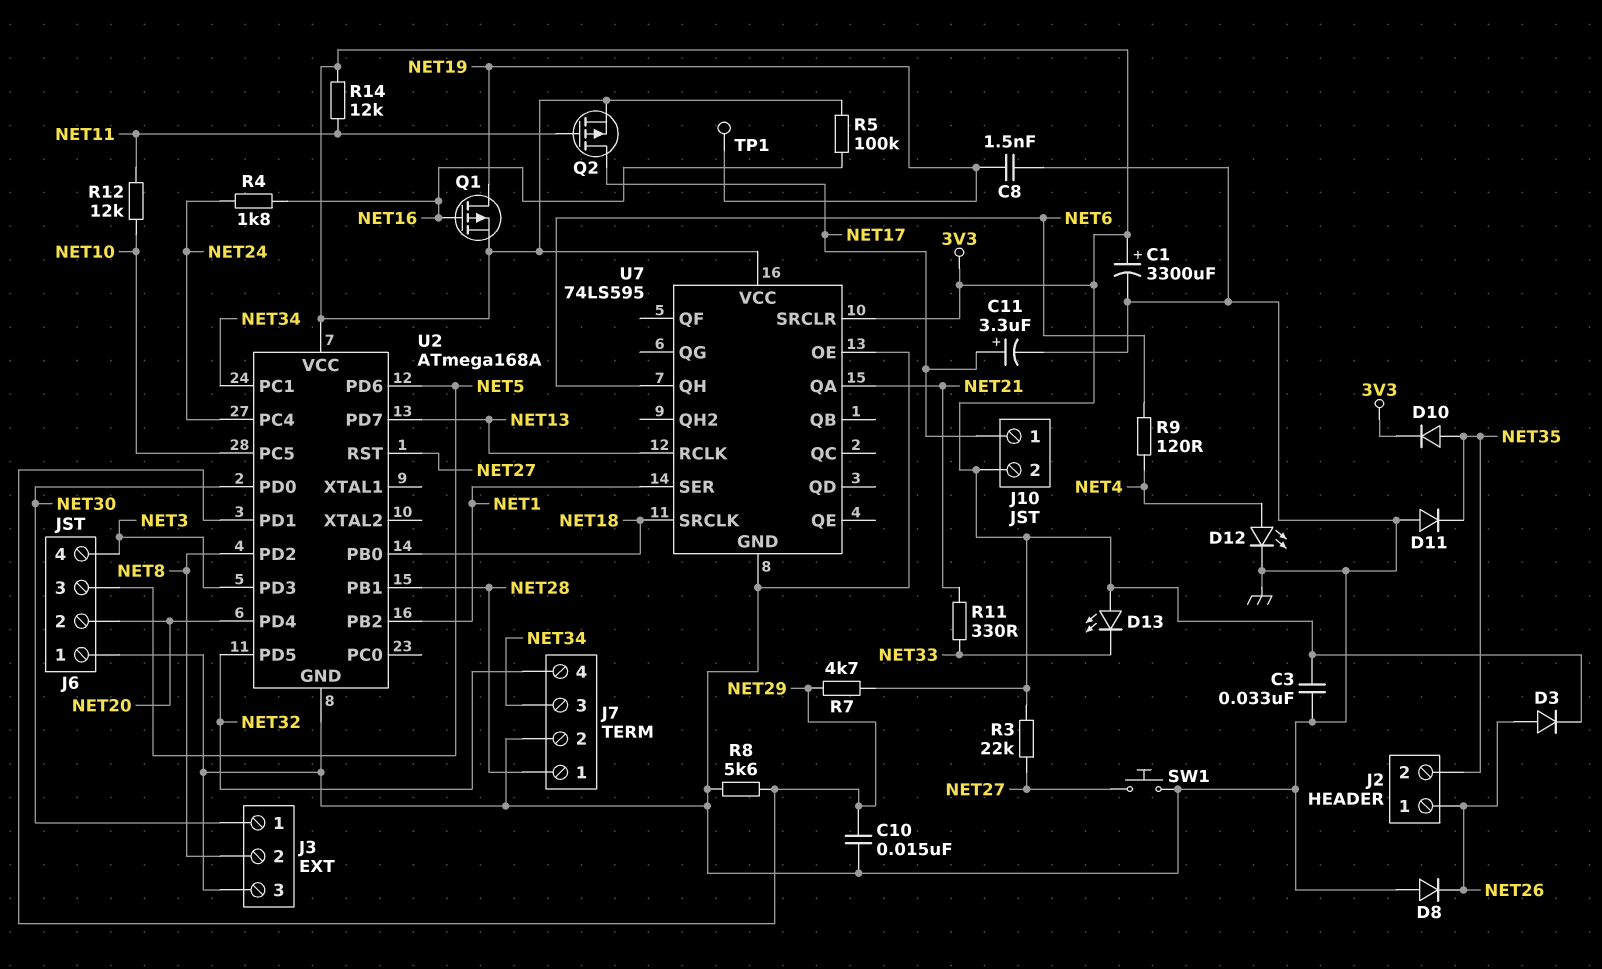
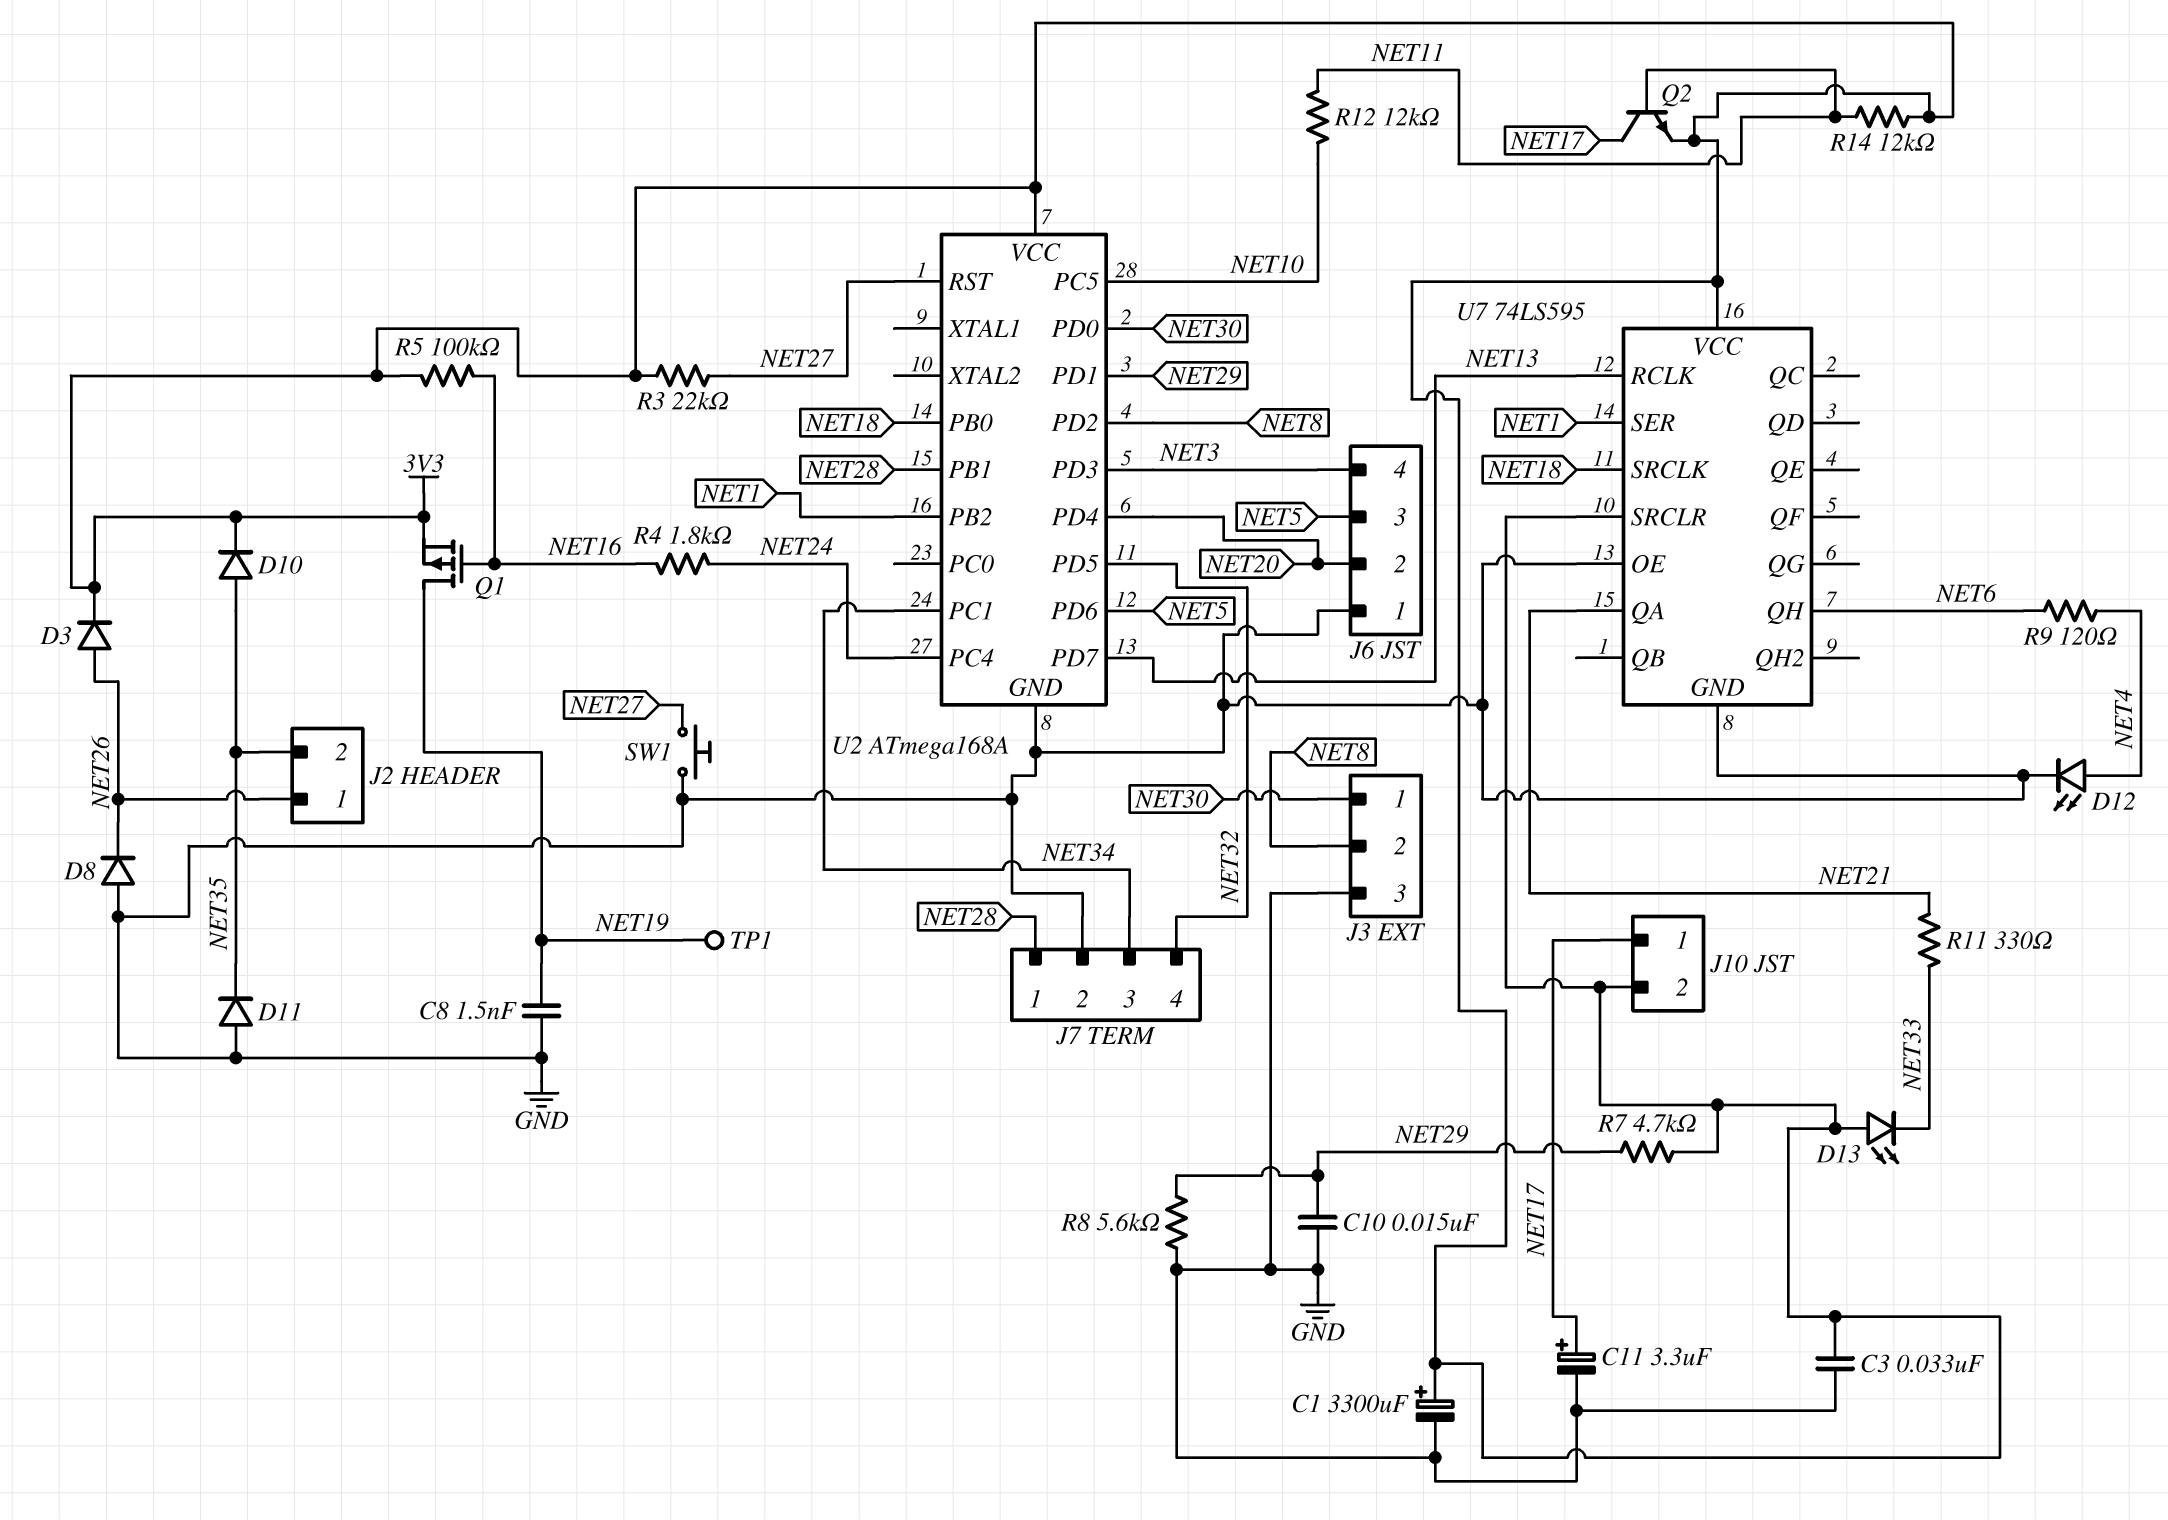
Q2: PMOS (G NET11, D NET17, S 3V3) -> NPN (B NET11, C NET17, E 3V3)

